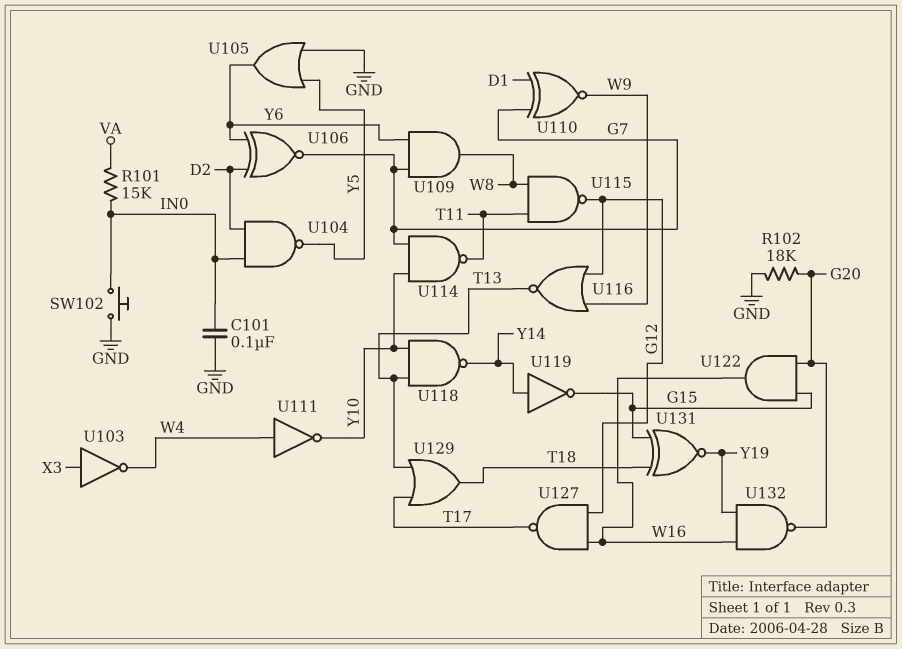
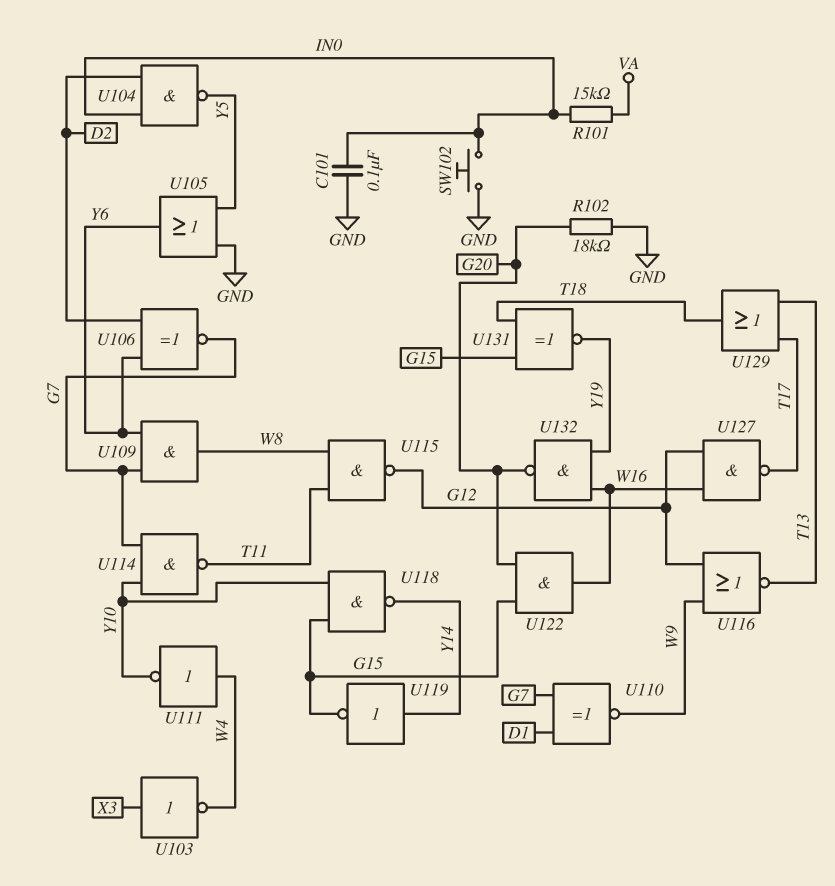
U118: NAND (in T13, in Y10, out Y14) -> NAND (in G15, in Y10, out Y14)

